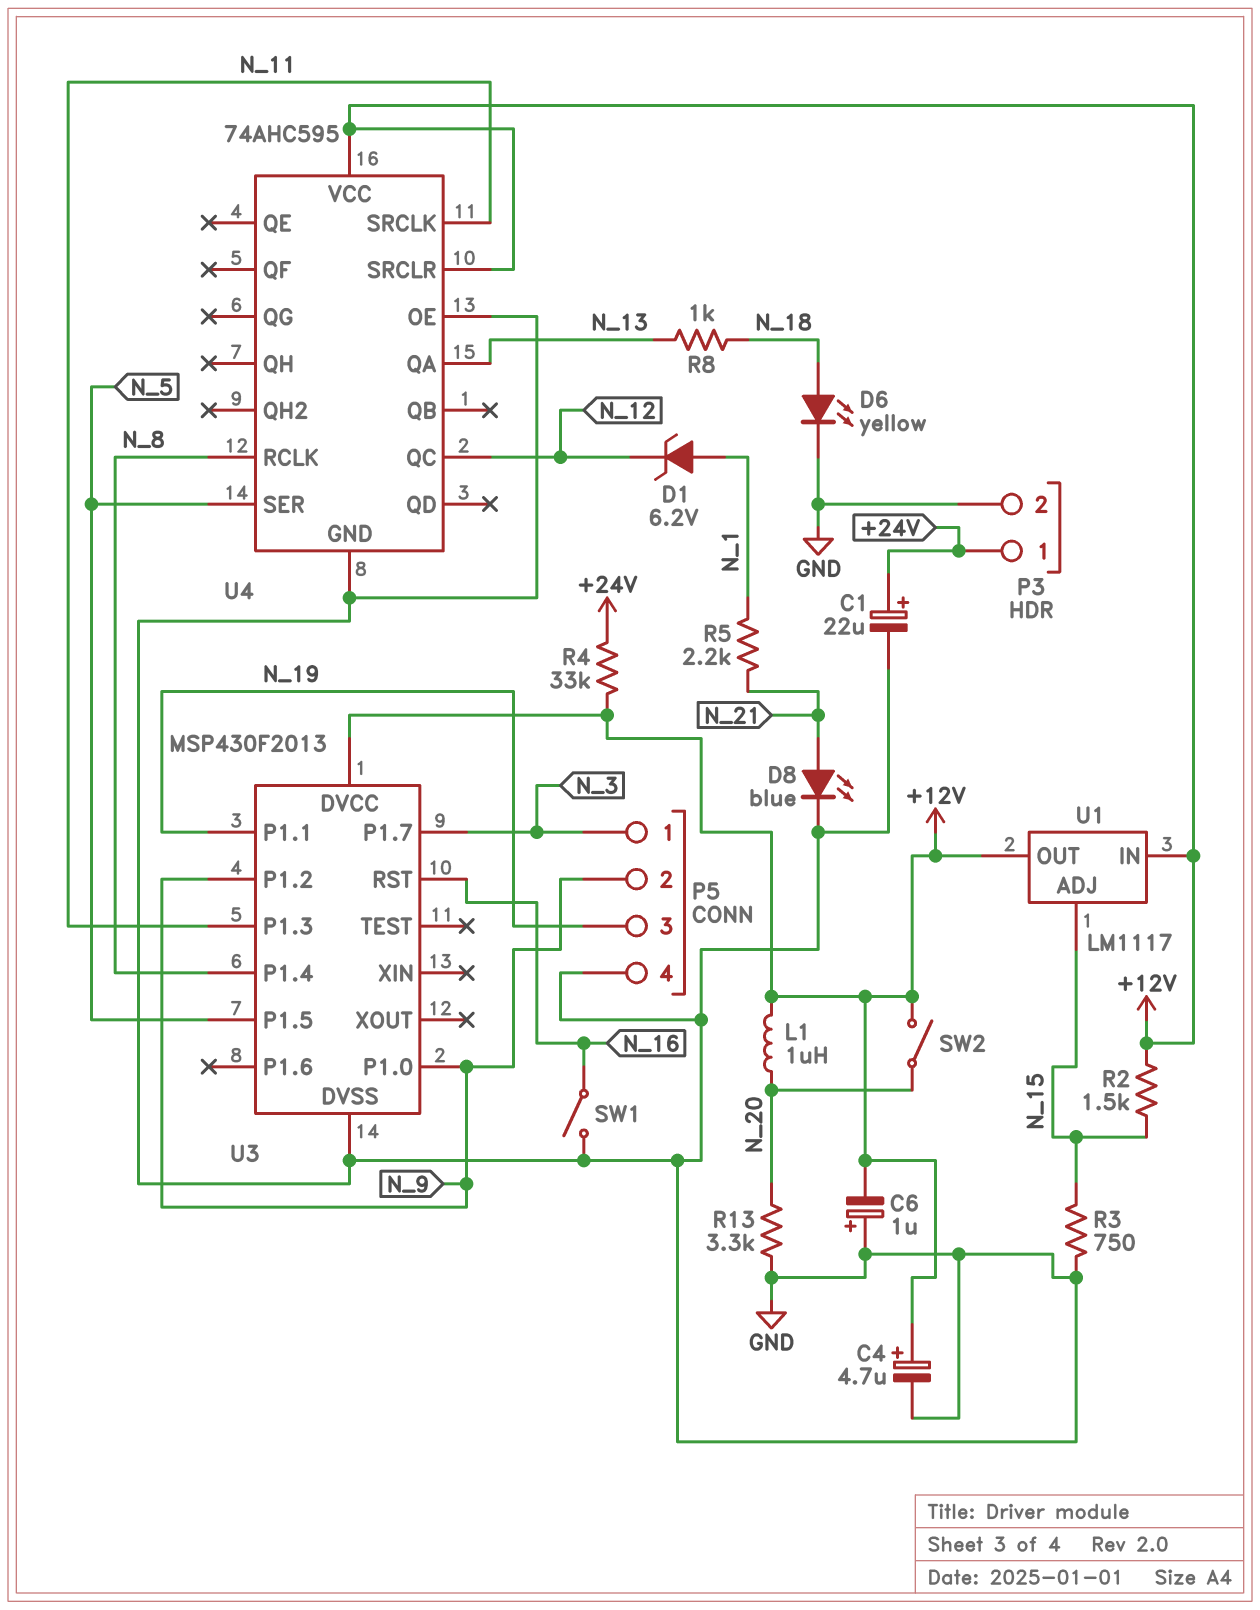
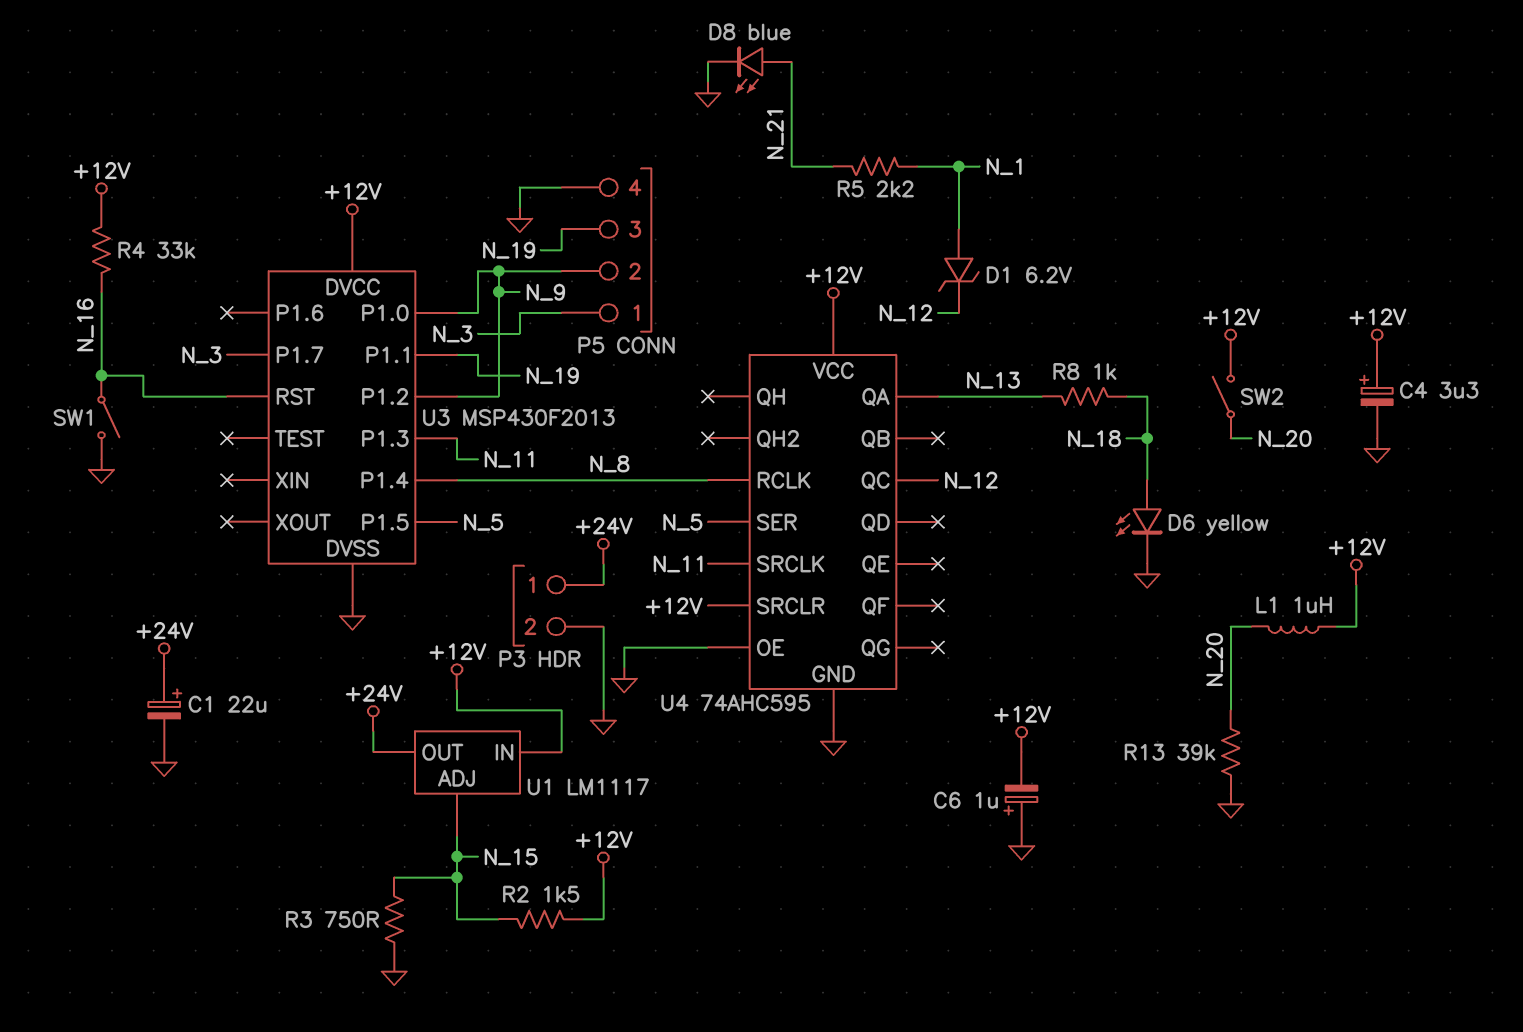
C4: 4.7uF (plus +12V, minus GND) -> 3.3uF (plus +12V, minus GND)
R4: 33k (+12V, +24V) -> 33k (+12V, N_16)
R13: 3.3k (GND, N_20) -> 39k (GND, N_20)
U1 pin OUT: +12V -> +24V

